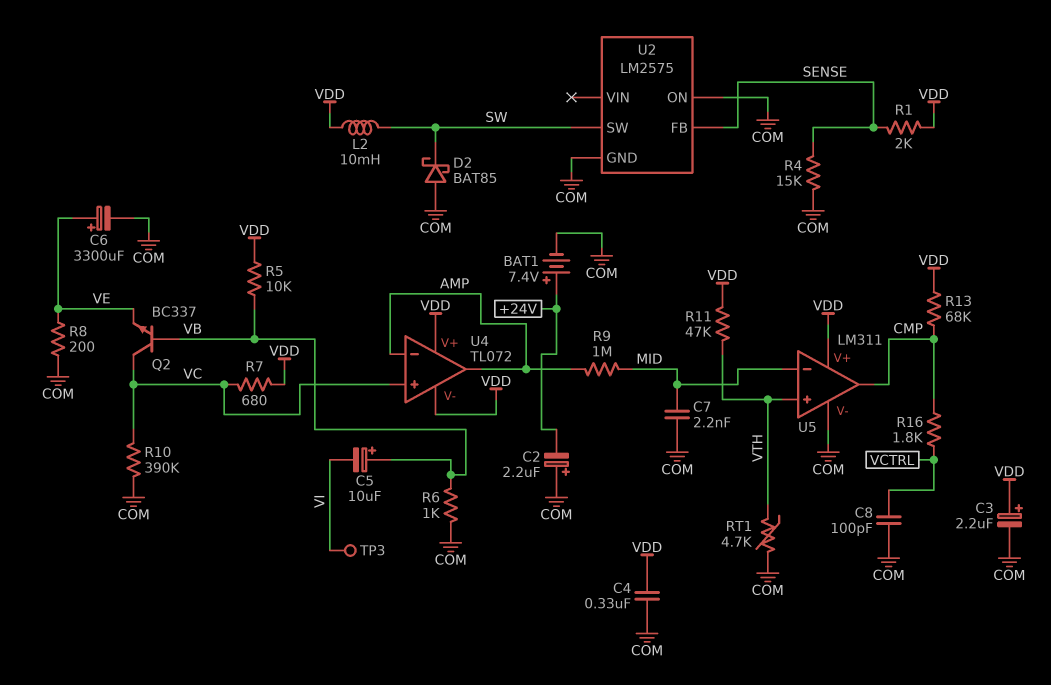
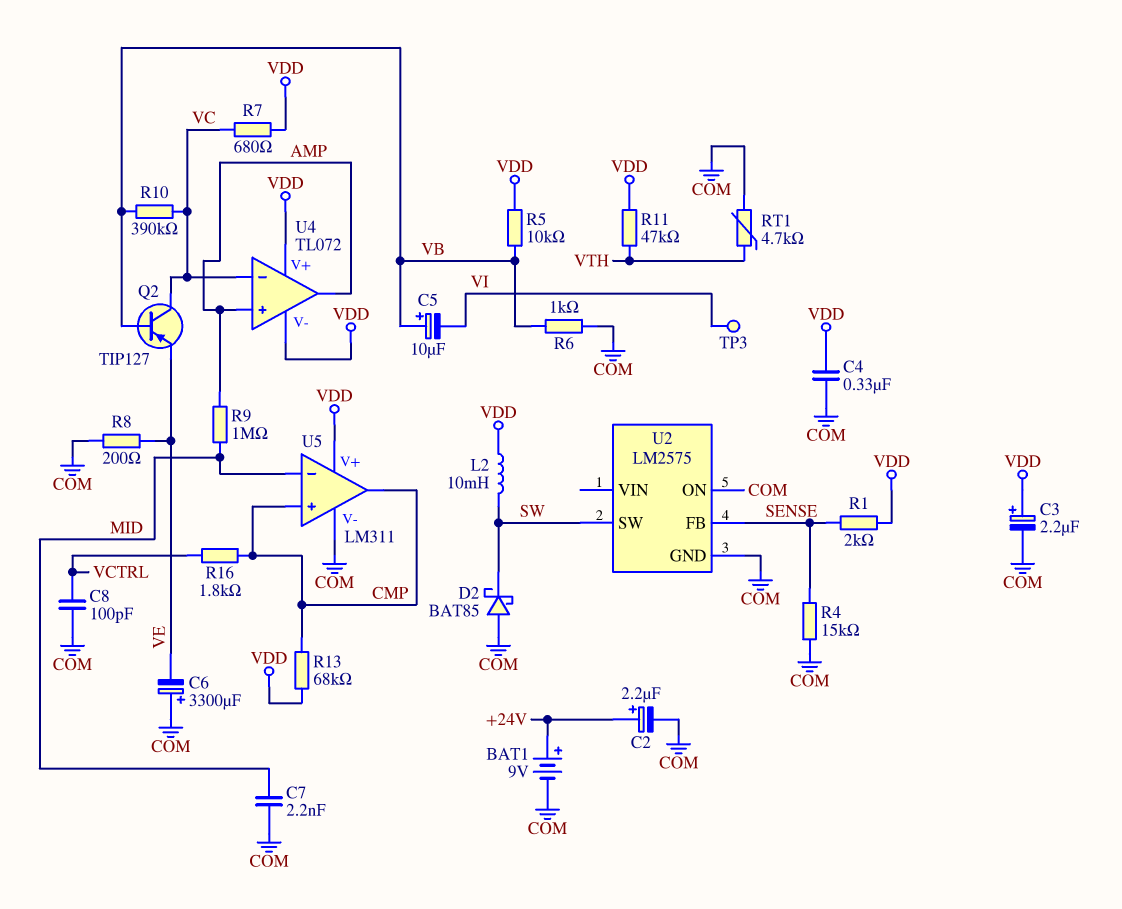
BAT1: 7.4V (plus +24V, minus COM) -> 9V (plus +24V, minus COM)
C2: 2.2uF (plus COM, minus +24V) -> 2.2uF (plus +24V, minus COM)
C6: 3300uF (plus VE, minus COM) -> 3300uF (plus COM, minus VE)
Q2: NPN BC337 (B VB, C VC, E VE) -> PNP TIP127 (B VB, C VC, E VE)
R10: 390k (COM, VC) -> 390k (VB, VC)
U4 pin in+: VC -> AMP
U4 pin in-: AMP -> VC
U5 pin in+: VTH -> CMP

